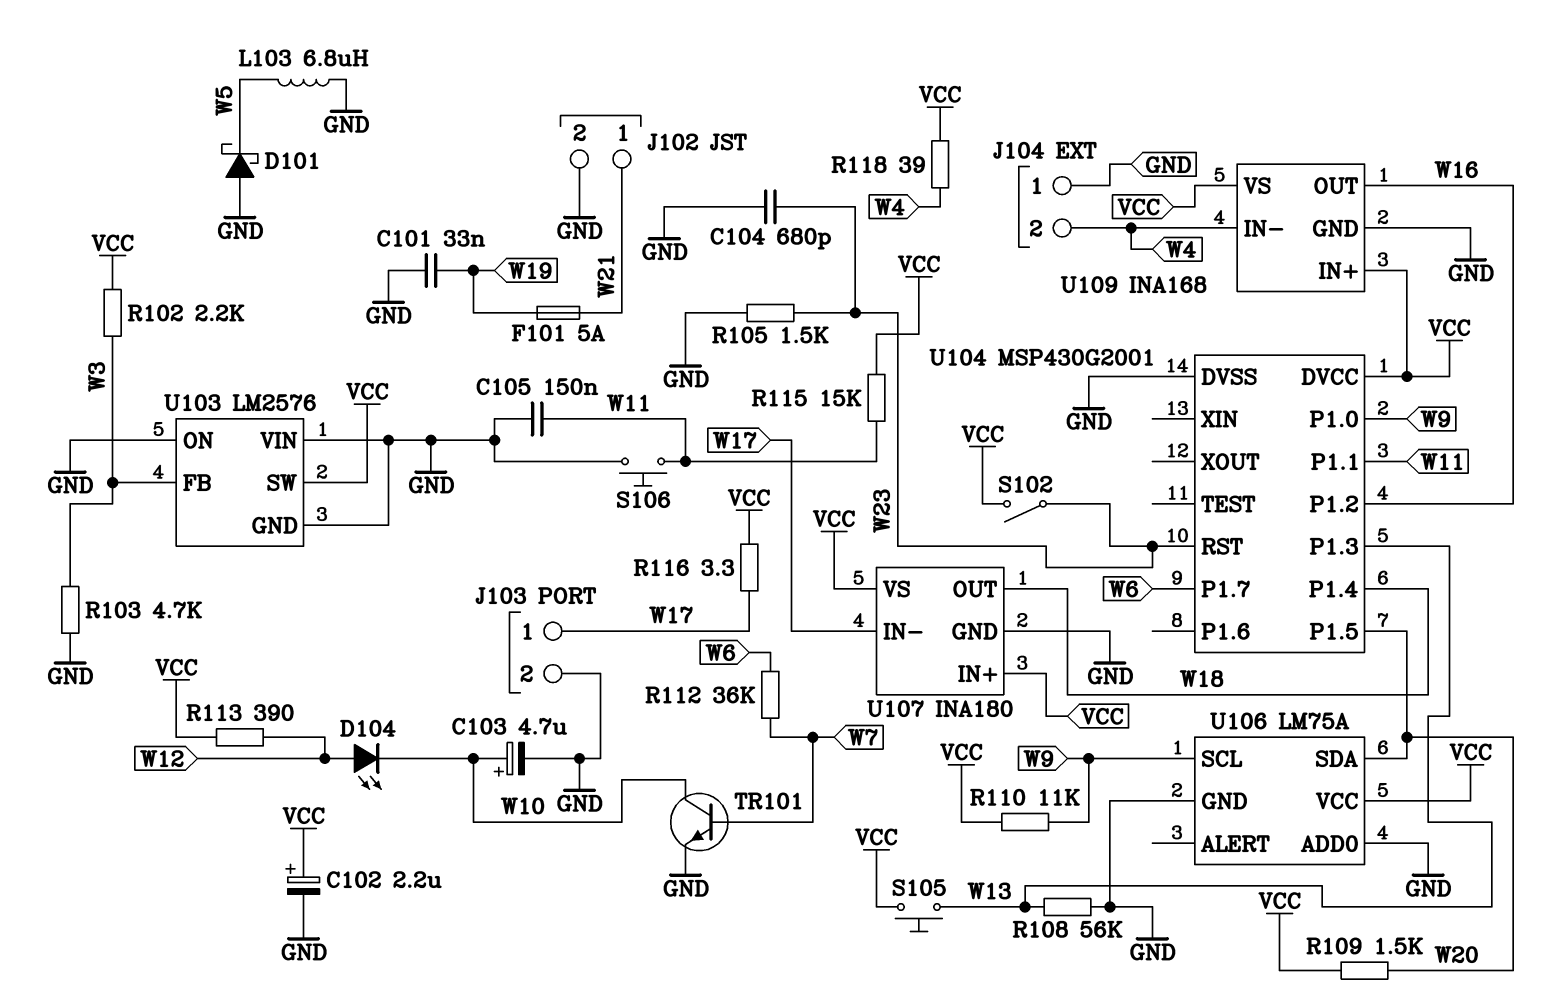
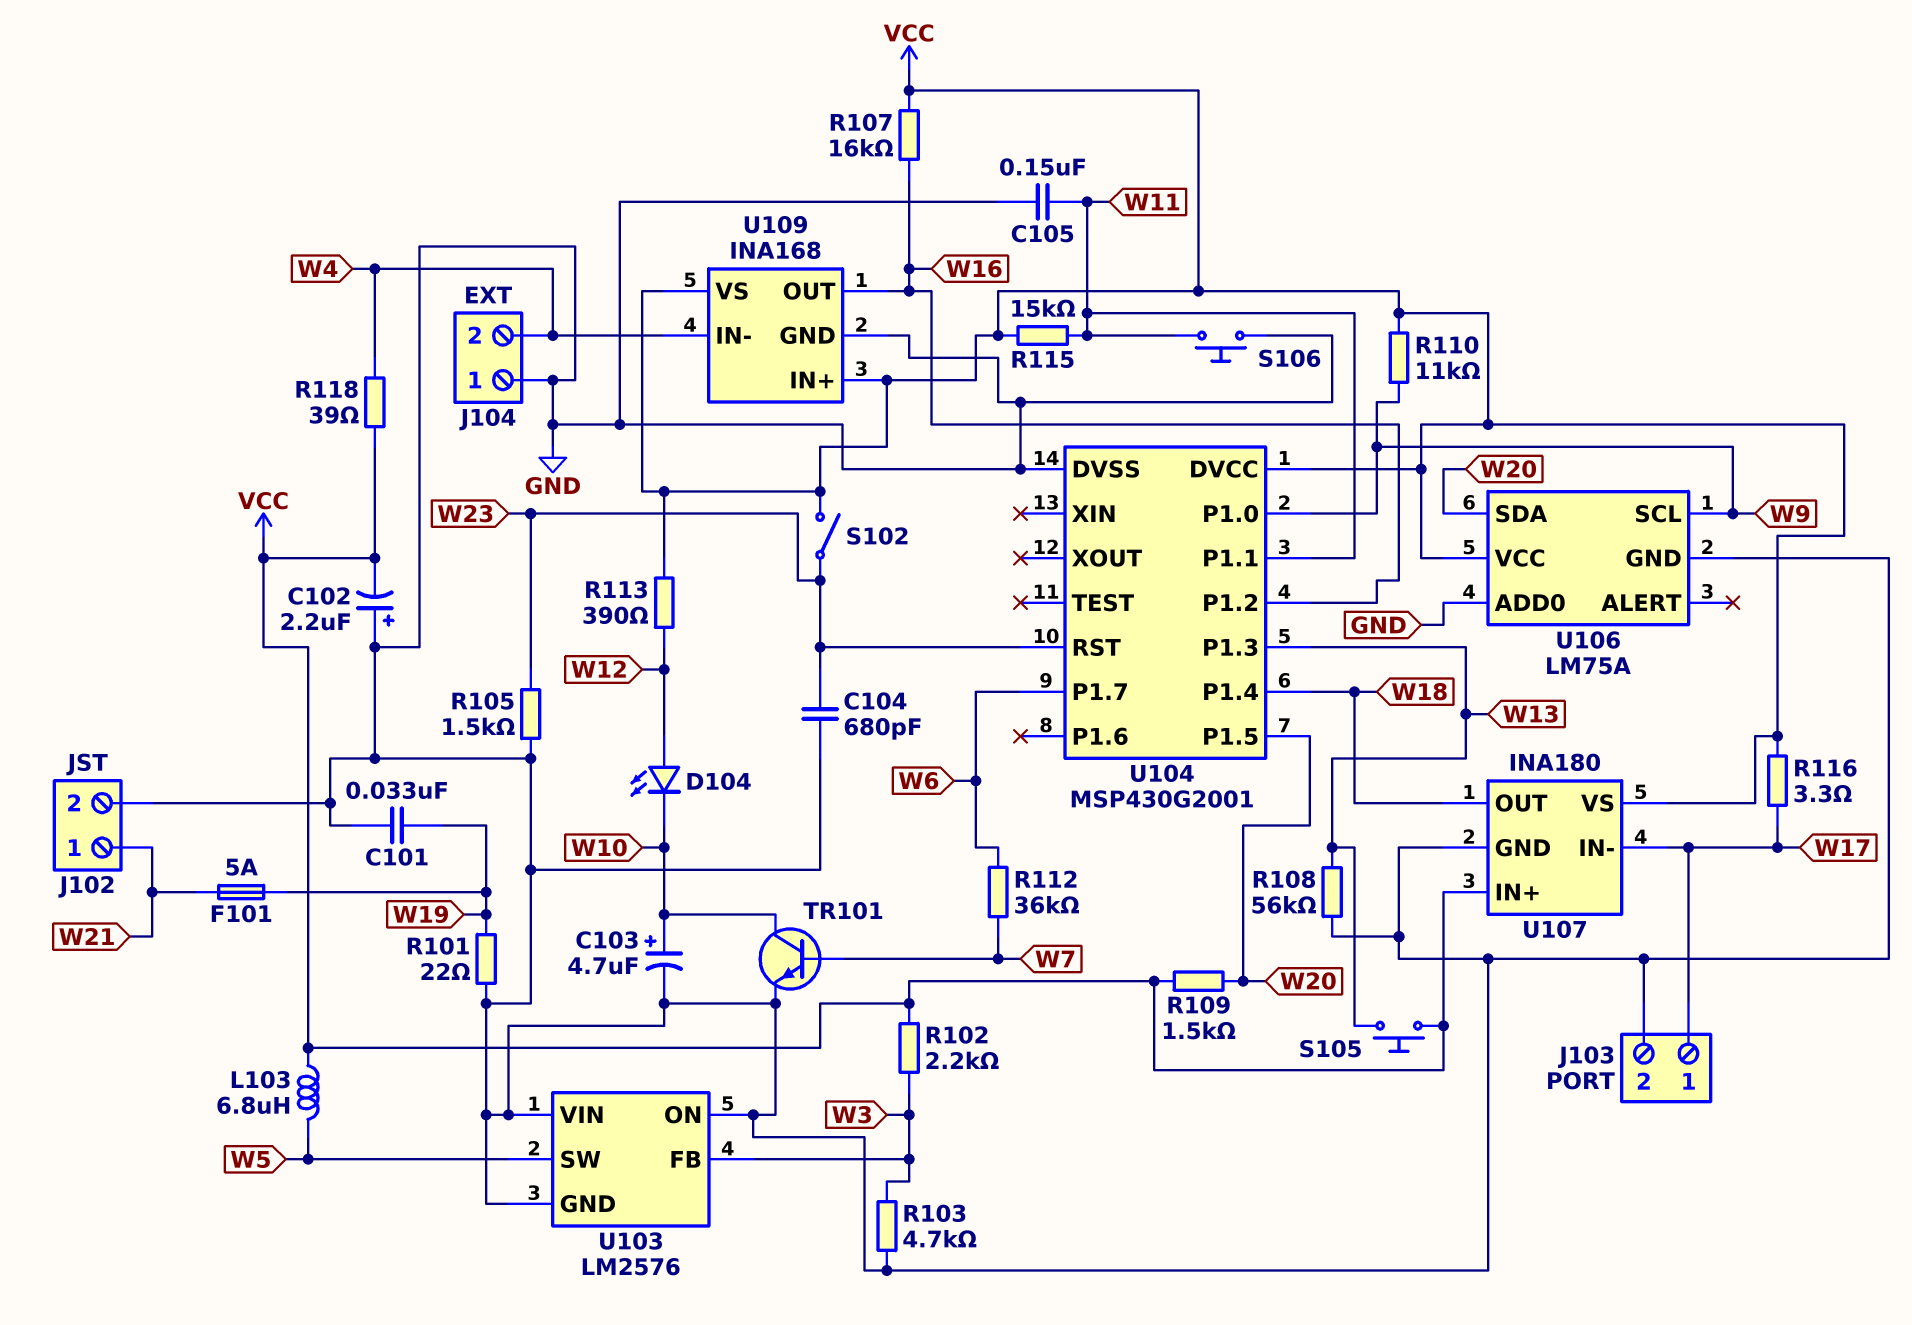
C102: 2.2uF (plus VCC, minus GND) -> 2.2uF (plus GND, minus VCC)
D101: schottky (A GND, K W5) -> none
L103: 6.8uH (GND, W5) -> 6.8uH (VCC, W5)
R101: none -> 22 (GND, W19)
R107: none -> 16k (VCC, W16)
U103 pin SW: VCC -> W5

